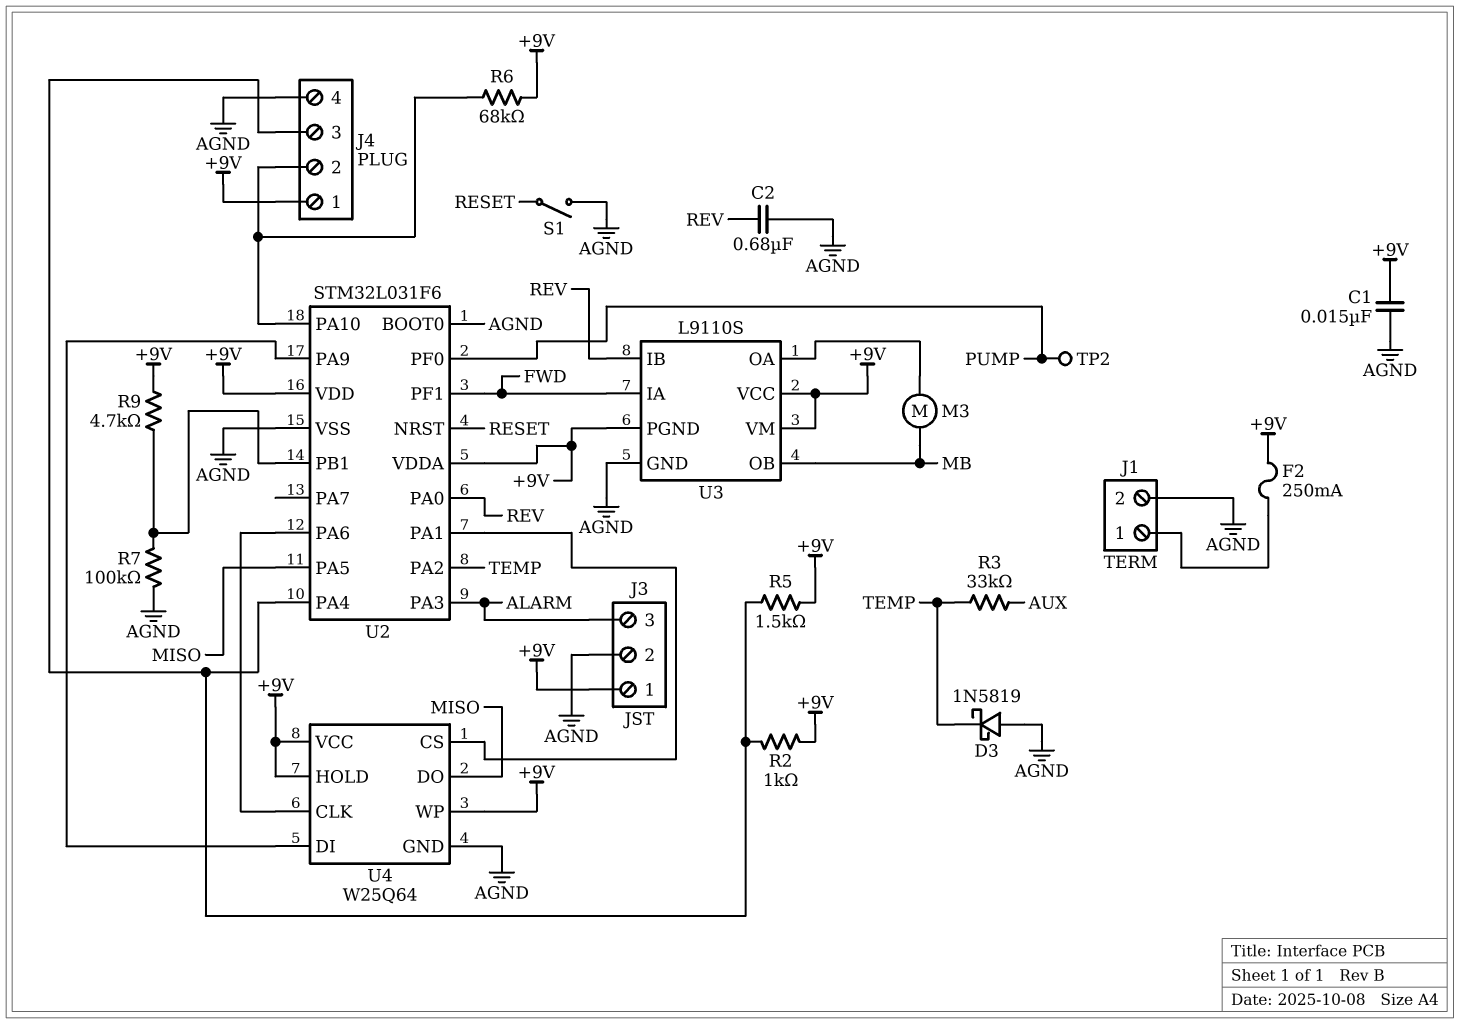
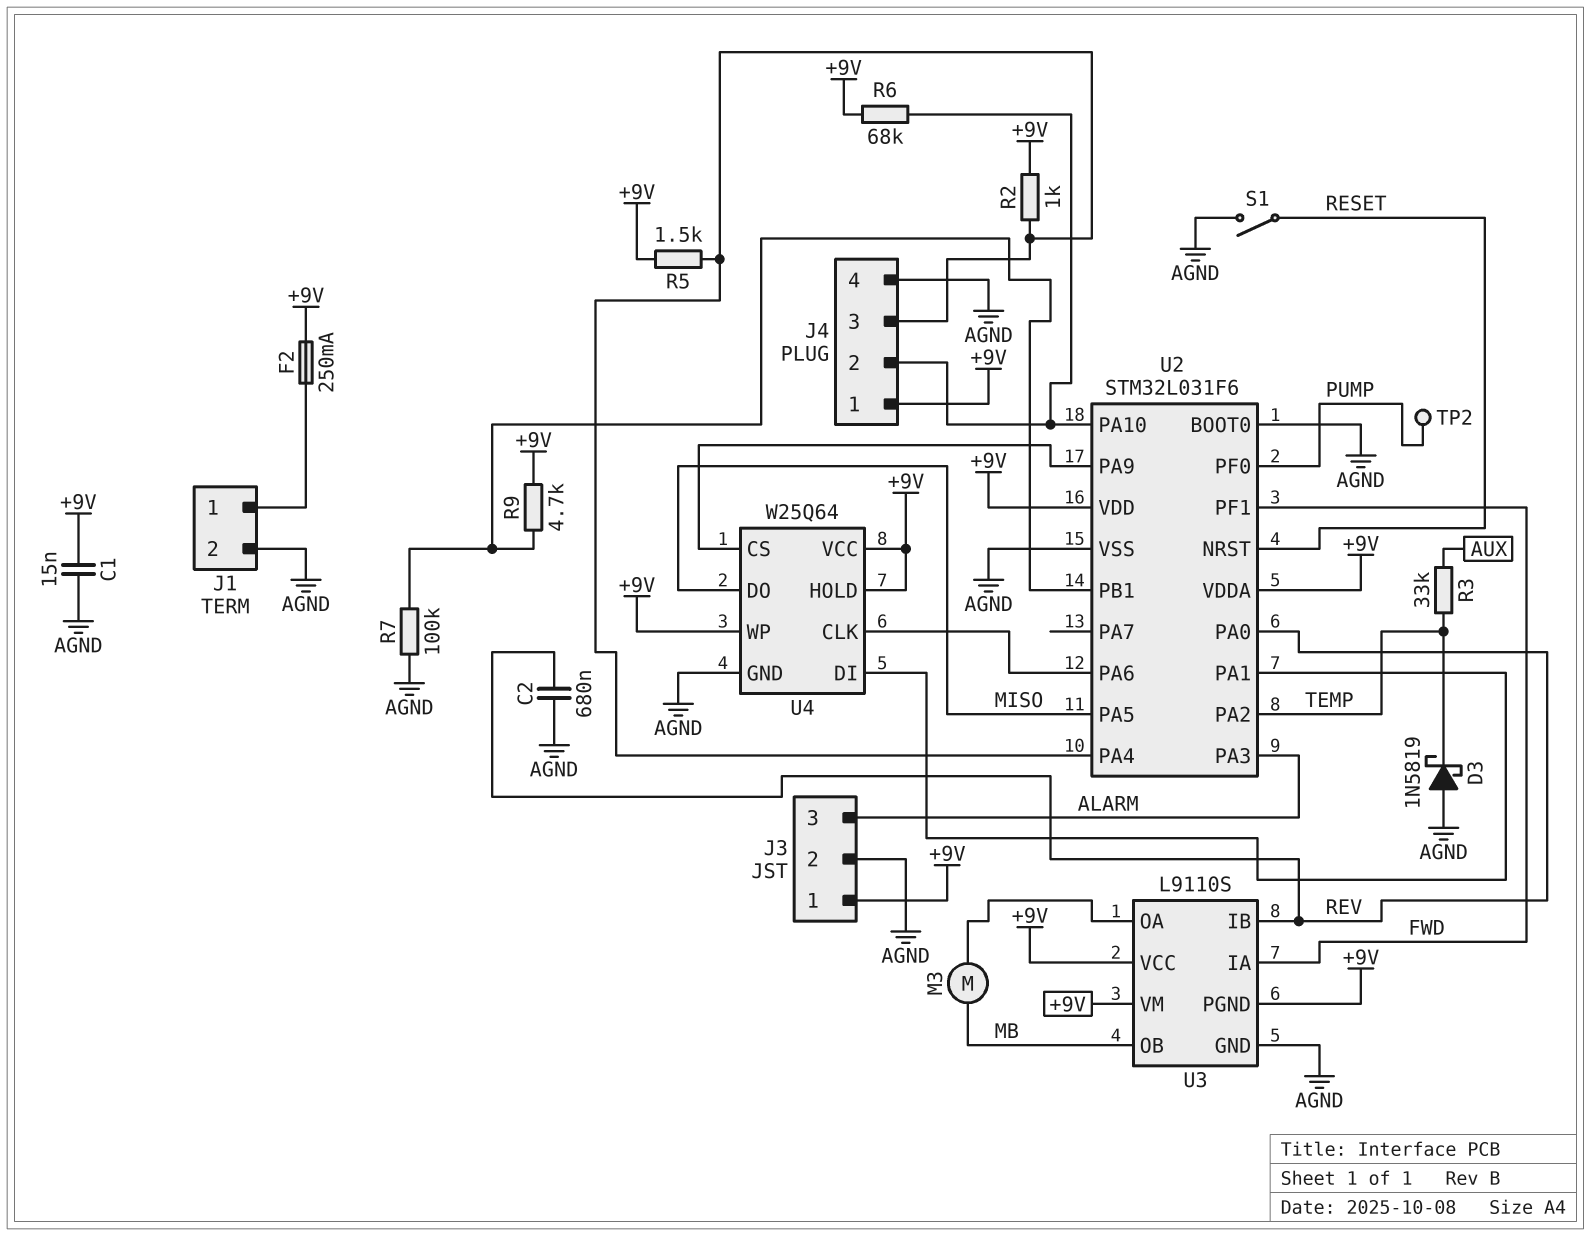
U4 pin CS: U2/PA1 -> U2/PA9
U4 pin DI: U2/PA9 -> U2/PA1

